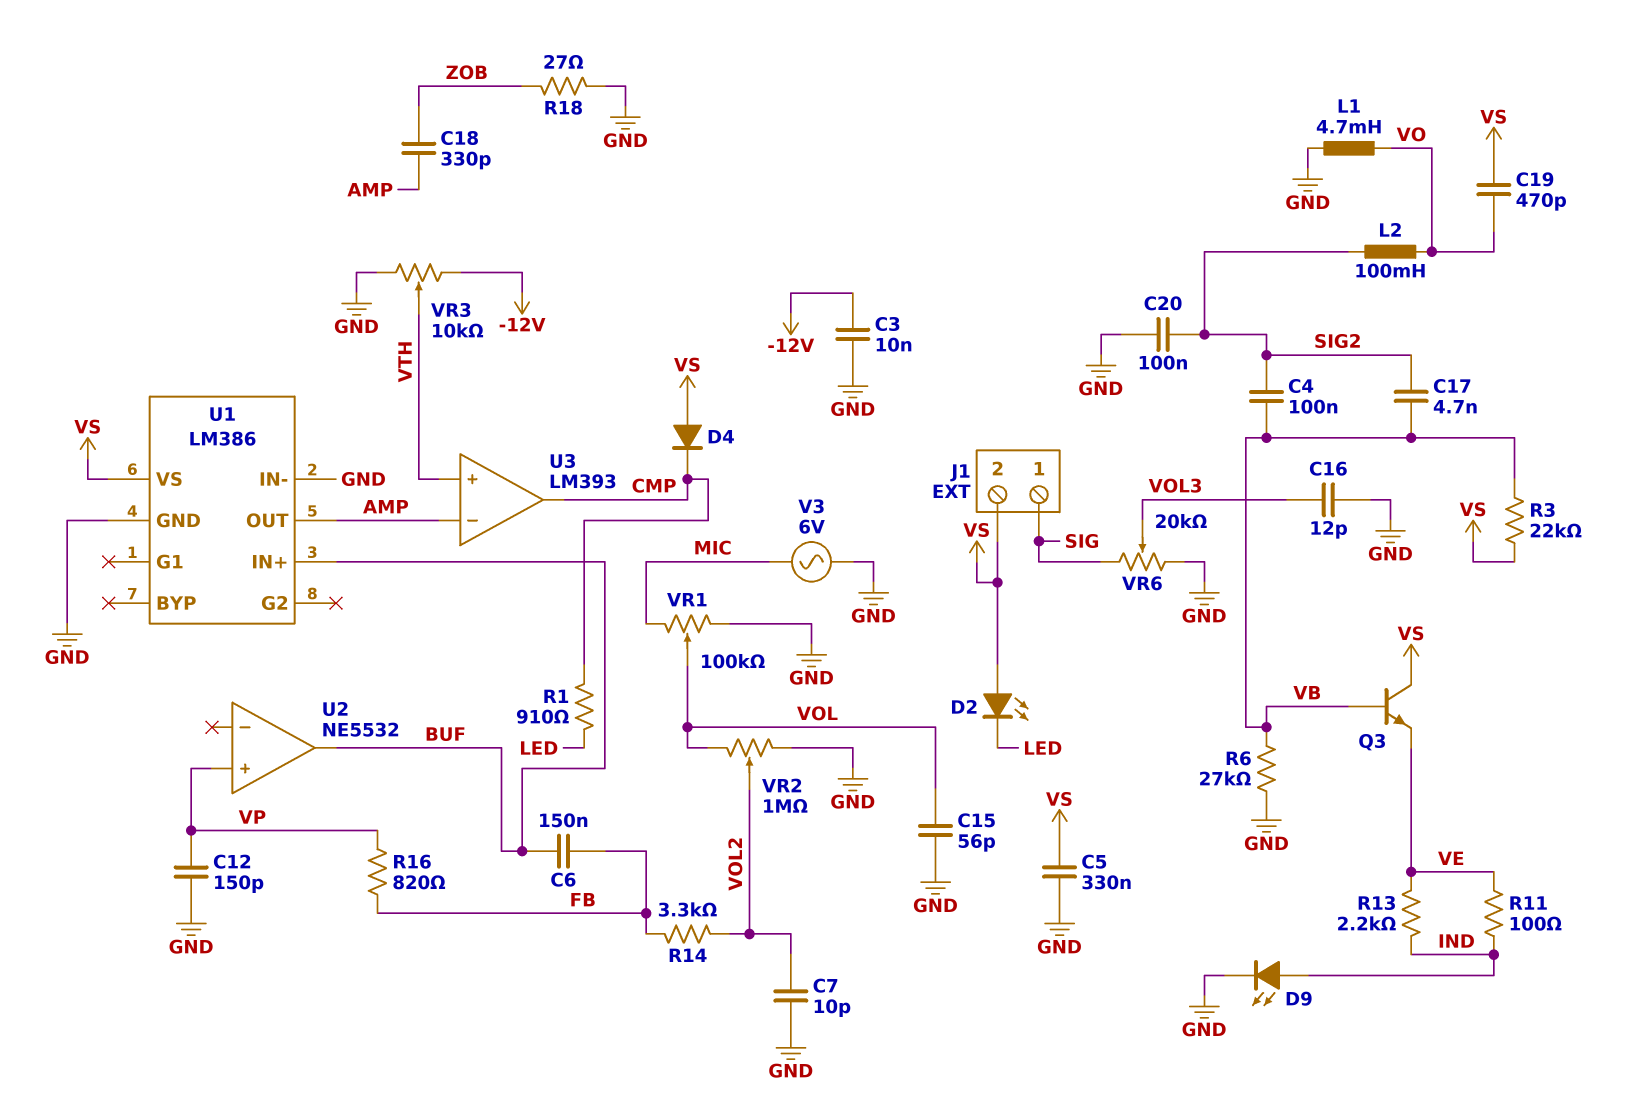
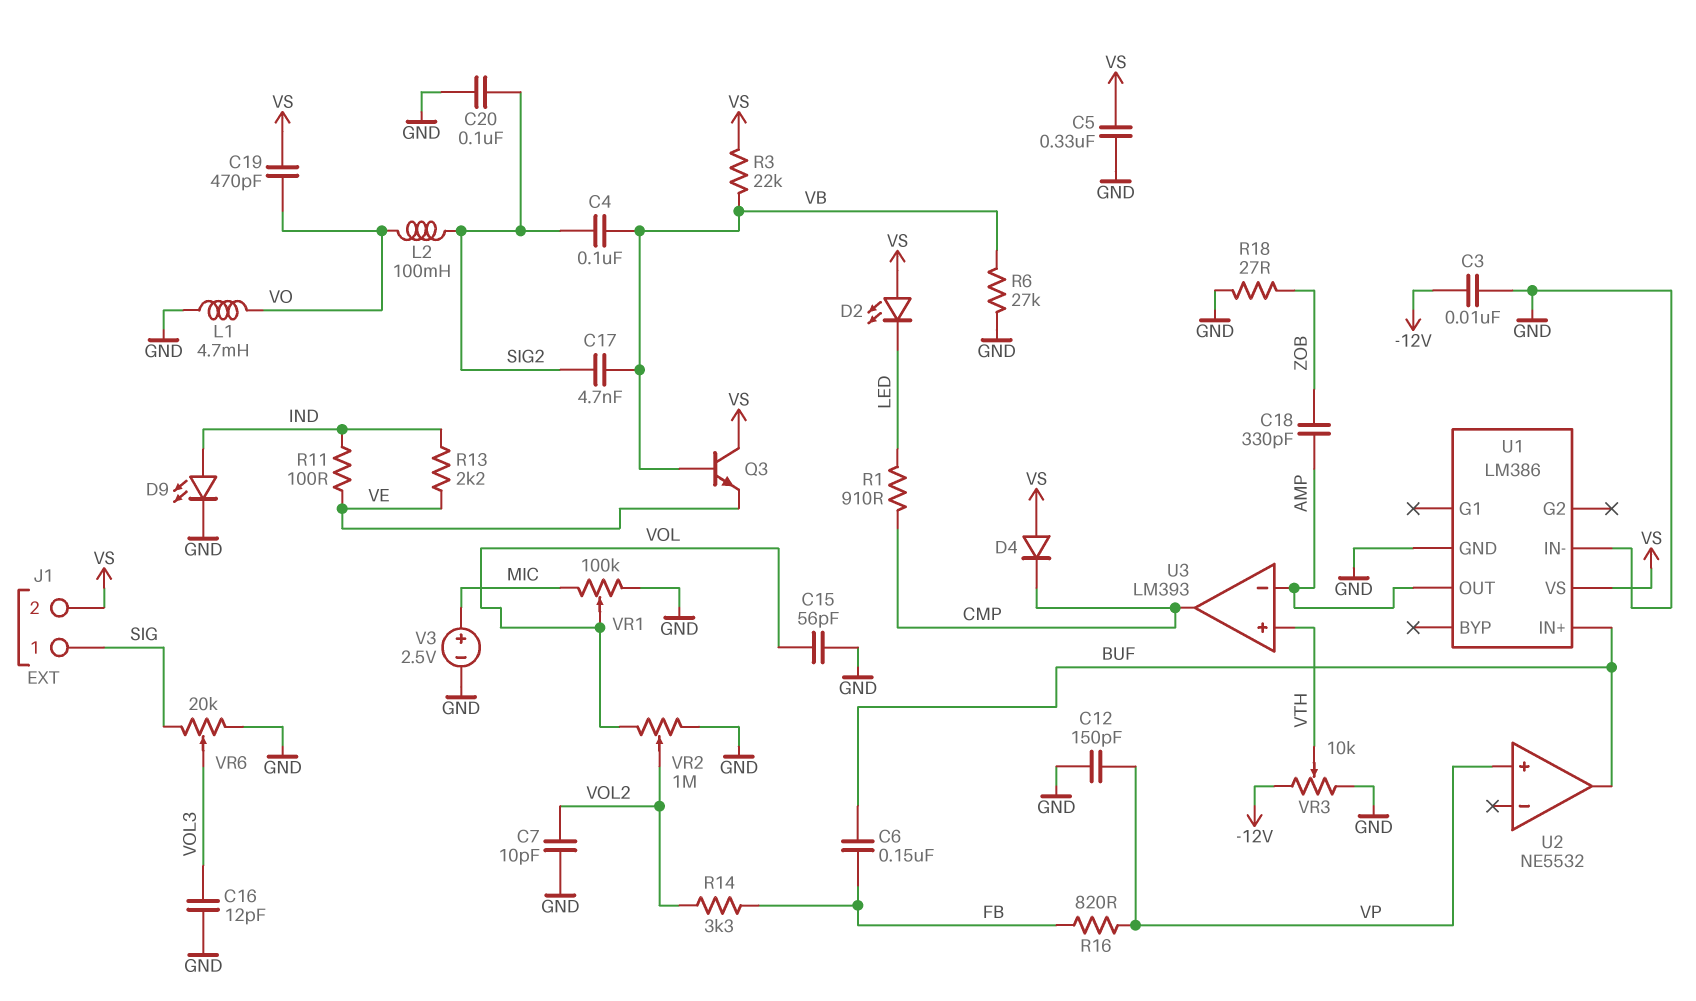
V3: AC 6V (GND, MIC) -> 2.5V (plus MIC, minus GND)

